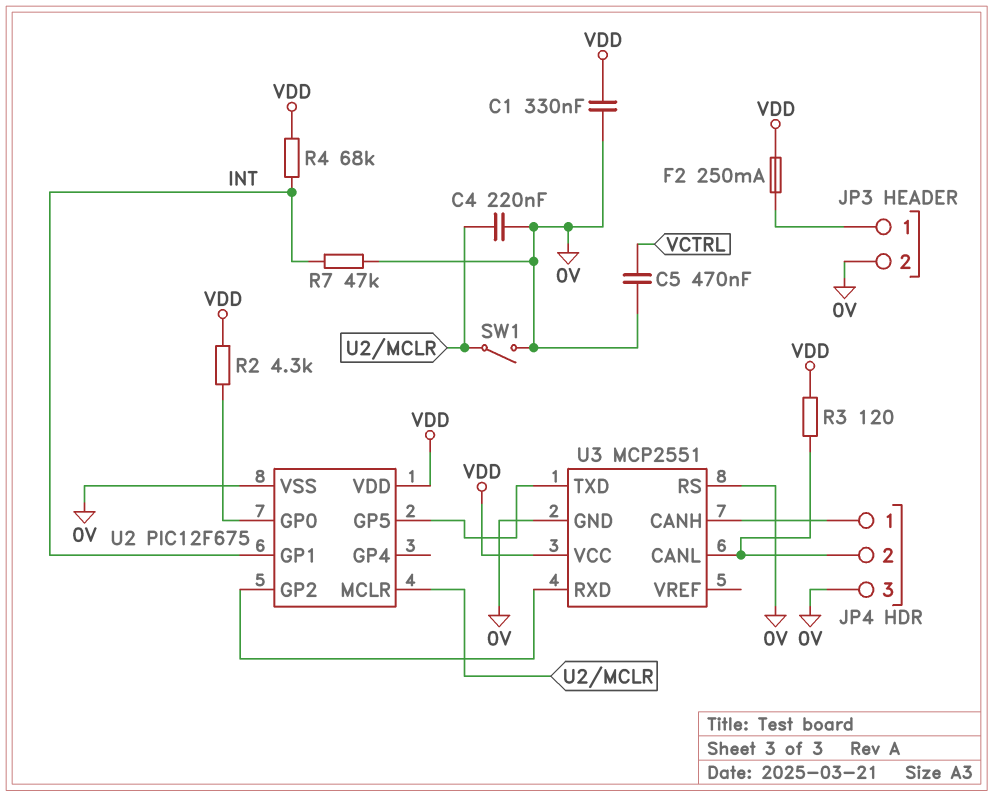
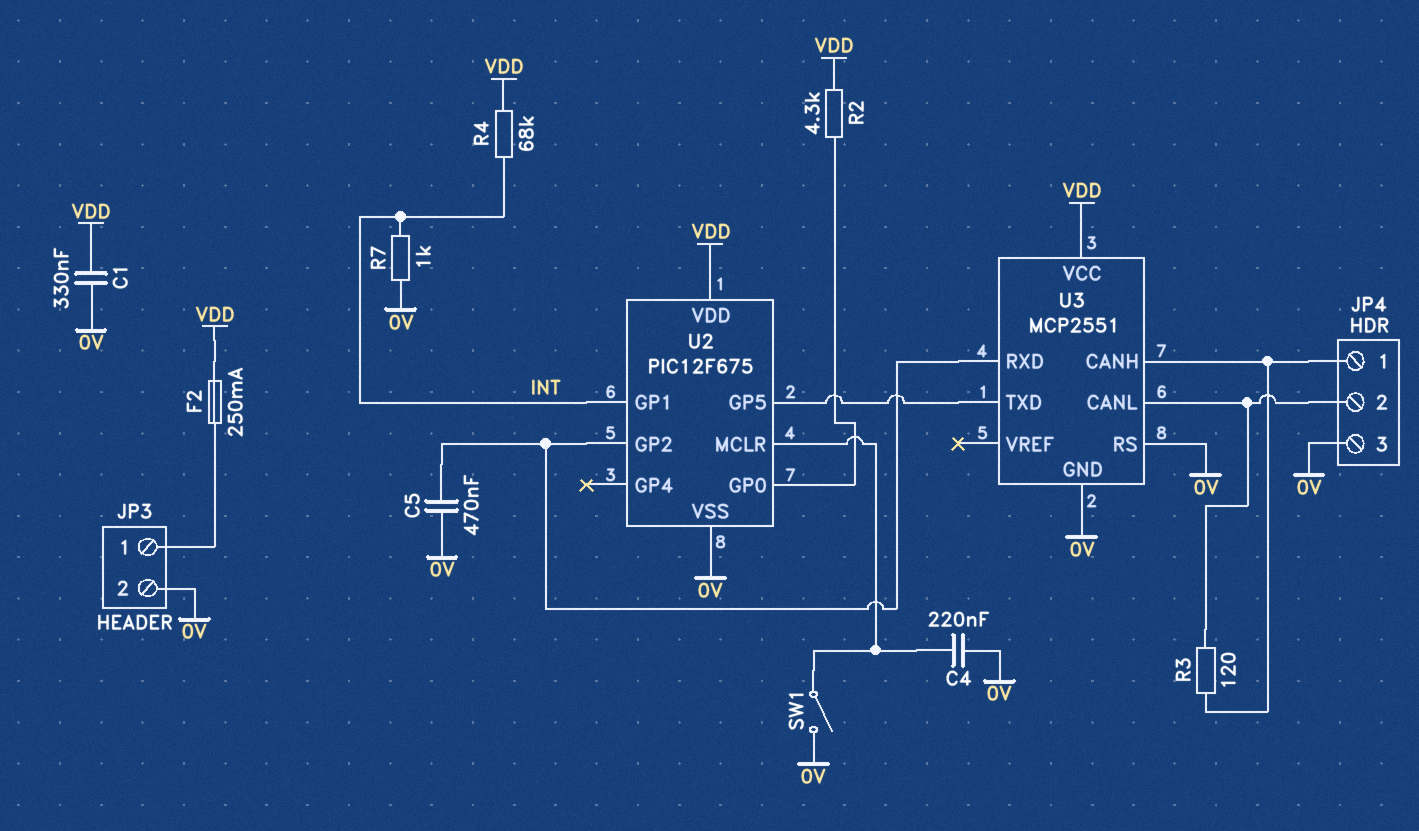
C5: 470nF (0V, VCTRL) -> 470nF (0V, U2/GP2)
R3: 120 (JP4/2, VDD) -> 120 (JP4/1, JP4/2)
R7: 47k (0V, INT) -> 1k (0V, INT)

